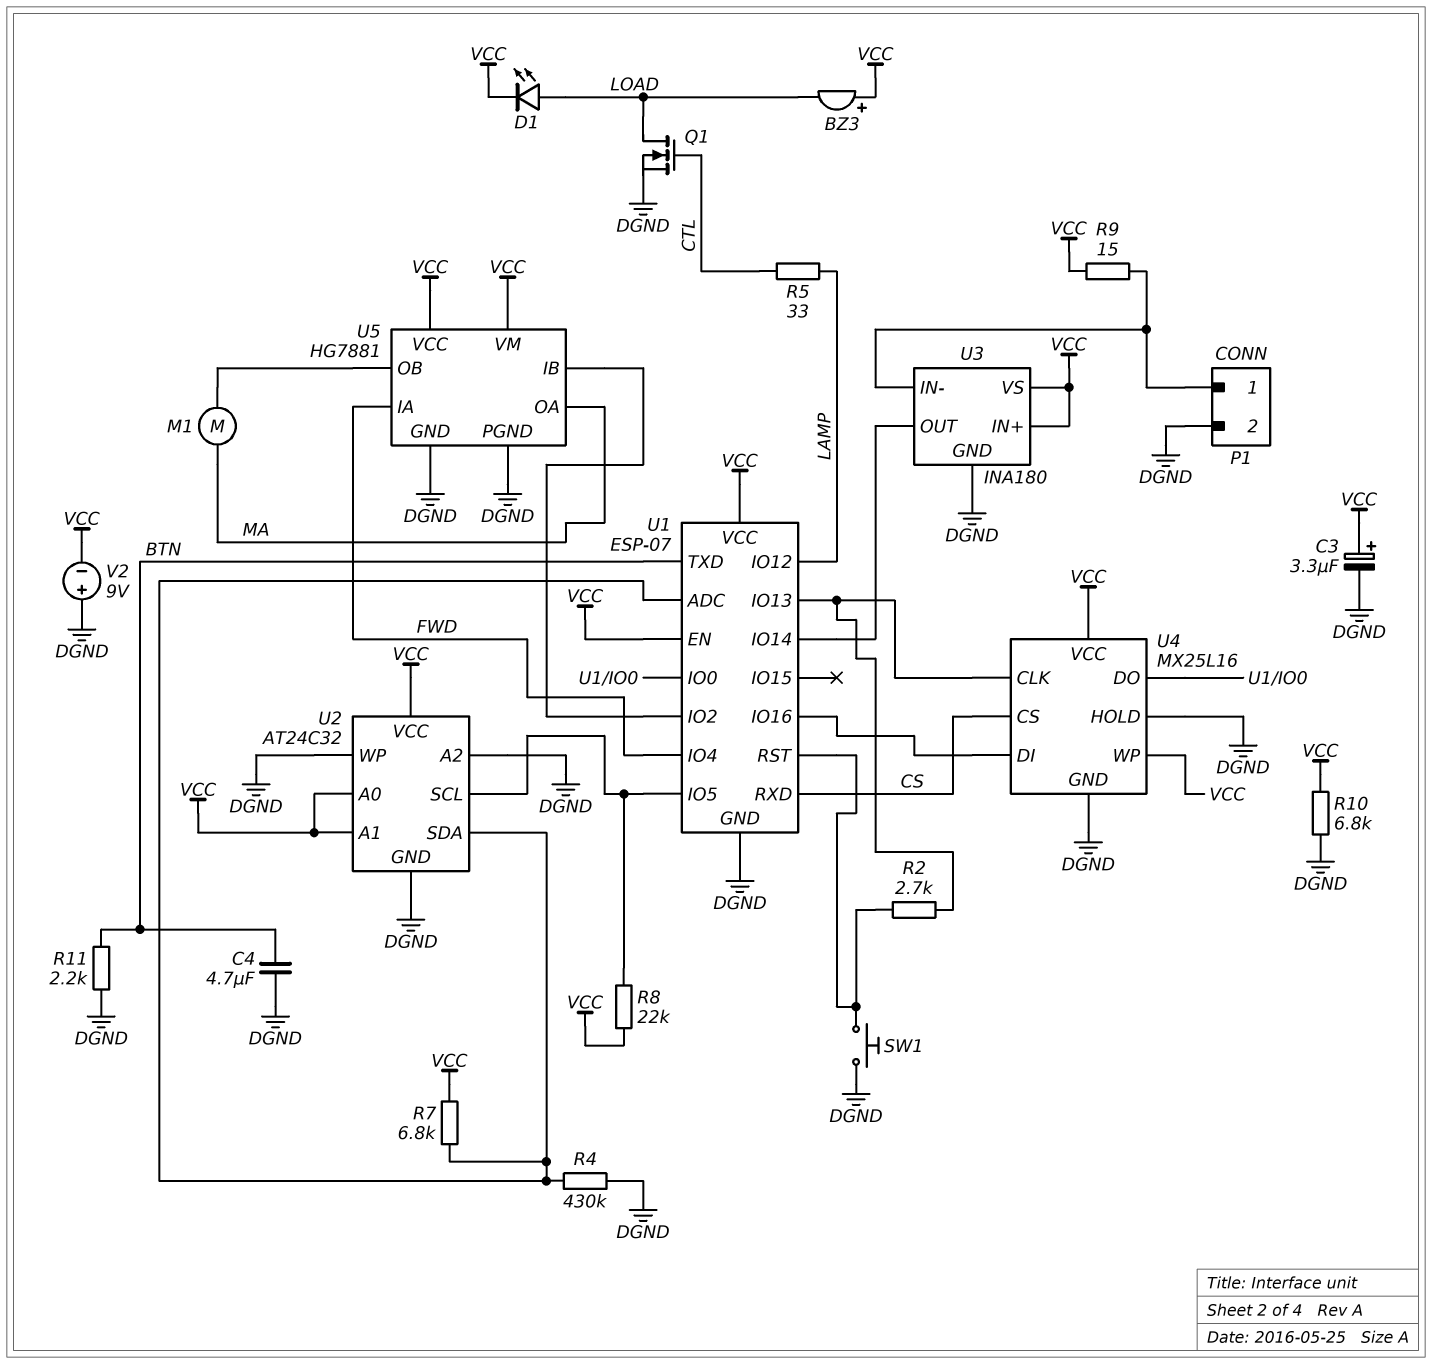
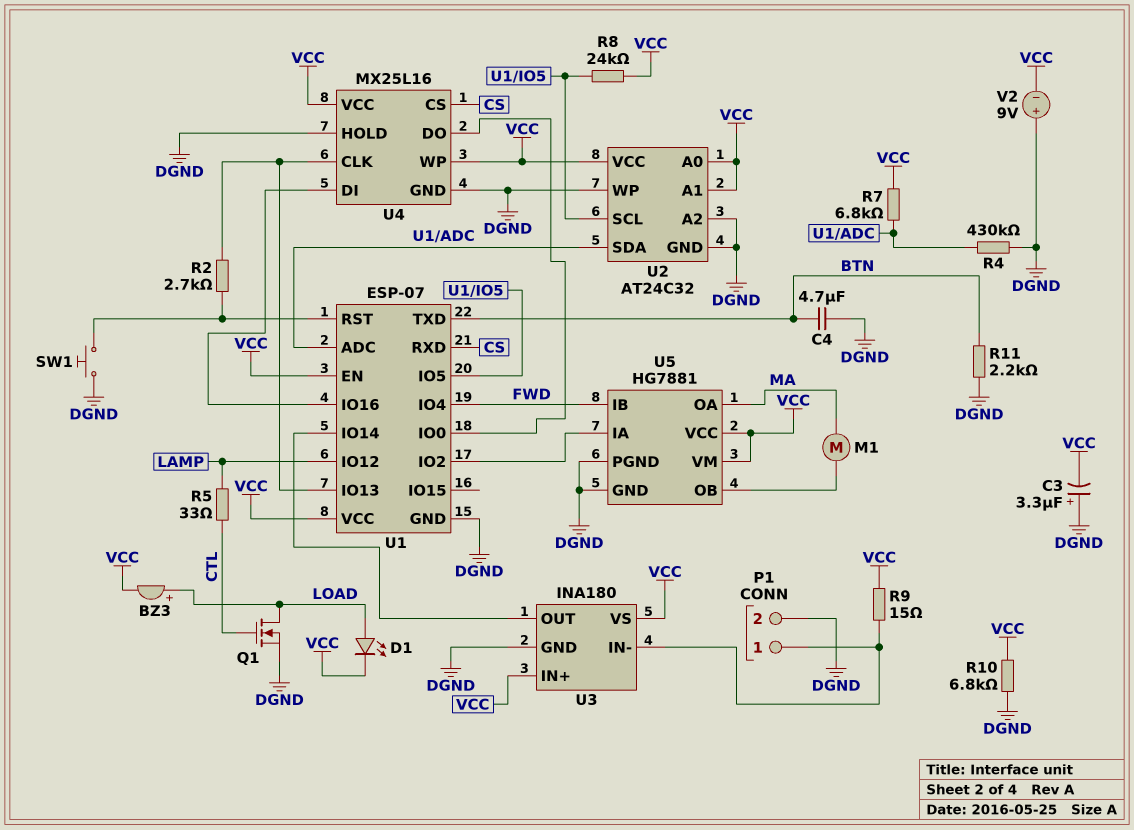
BZ3: buzzer (plus VCC, minus LOAD) -> buzzer (plus LOAD, minus VCC)
C3: 3.3uF (plus VCC, minus DGND) -> 3.3uF (plus DGND, minus VCC)
R8: 22k (U1/IO5, VCC) -> 24k (U1/IO5, VCC)
U5 pin IA: FWD -> U1/IO2
U5 pin IB: U1/IO2 -> FWD

